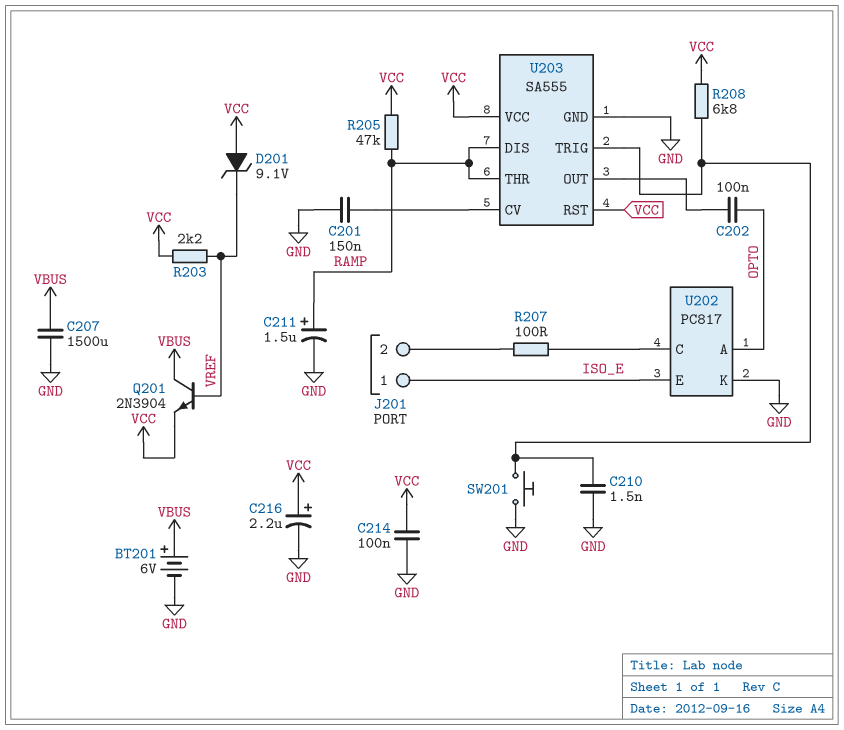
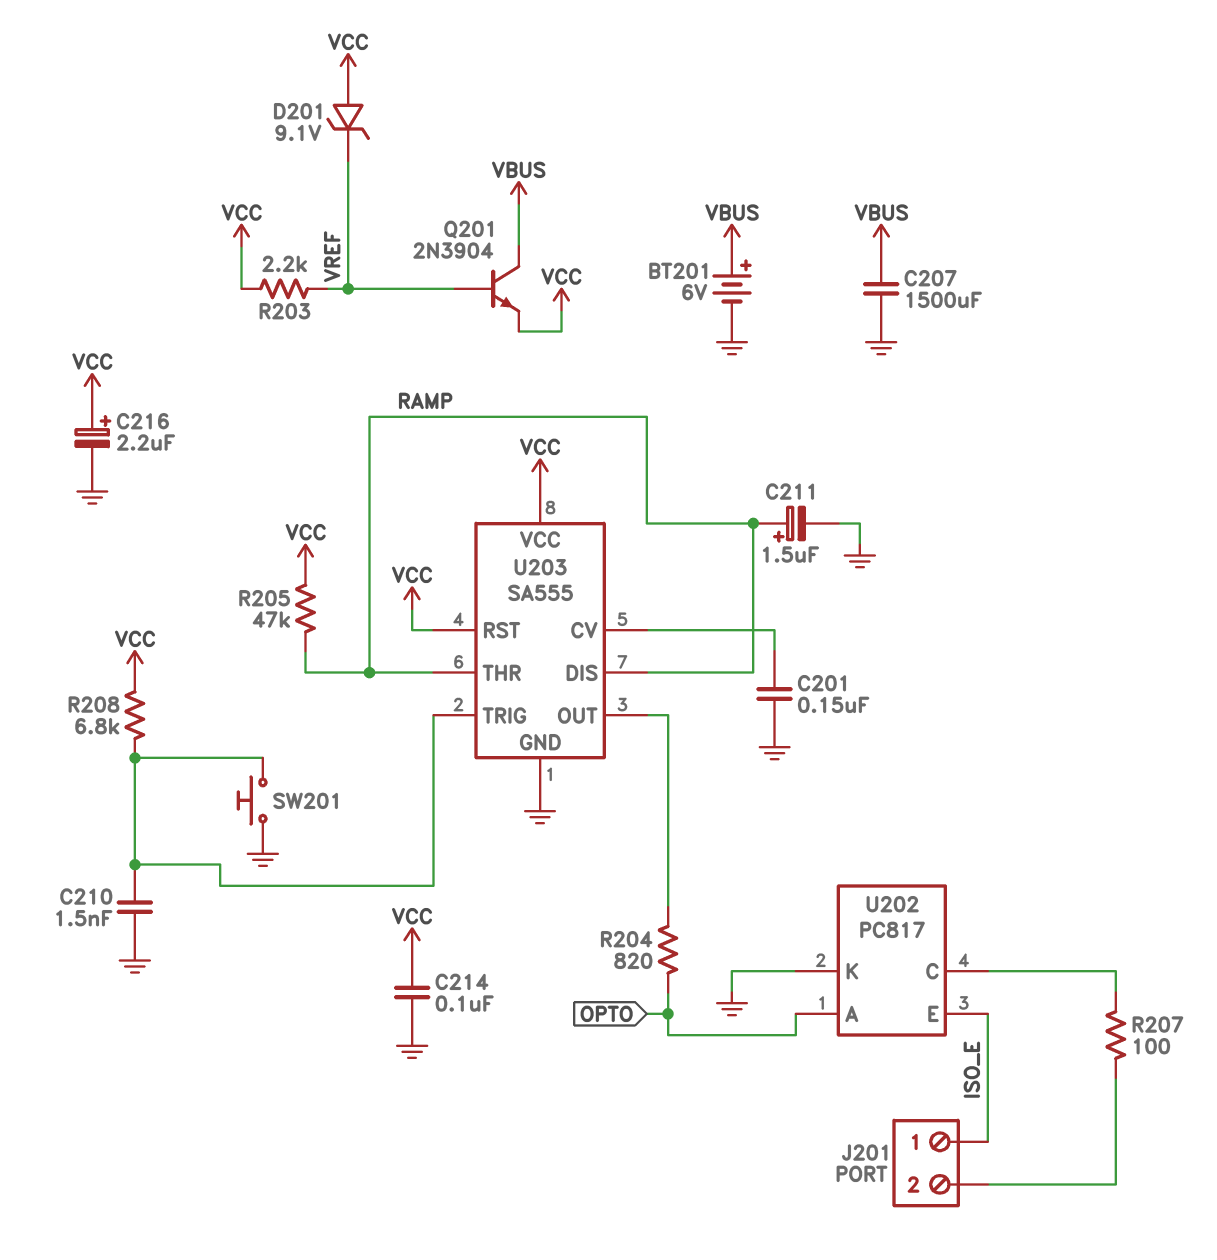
C202: 100nF (OPTO, U203/OUT) -> none
R204: none -> 820 (OPTO, U203/OUT)

